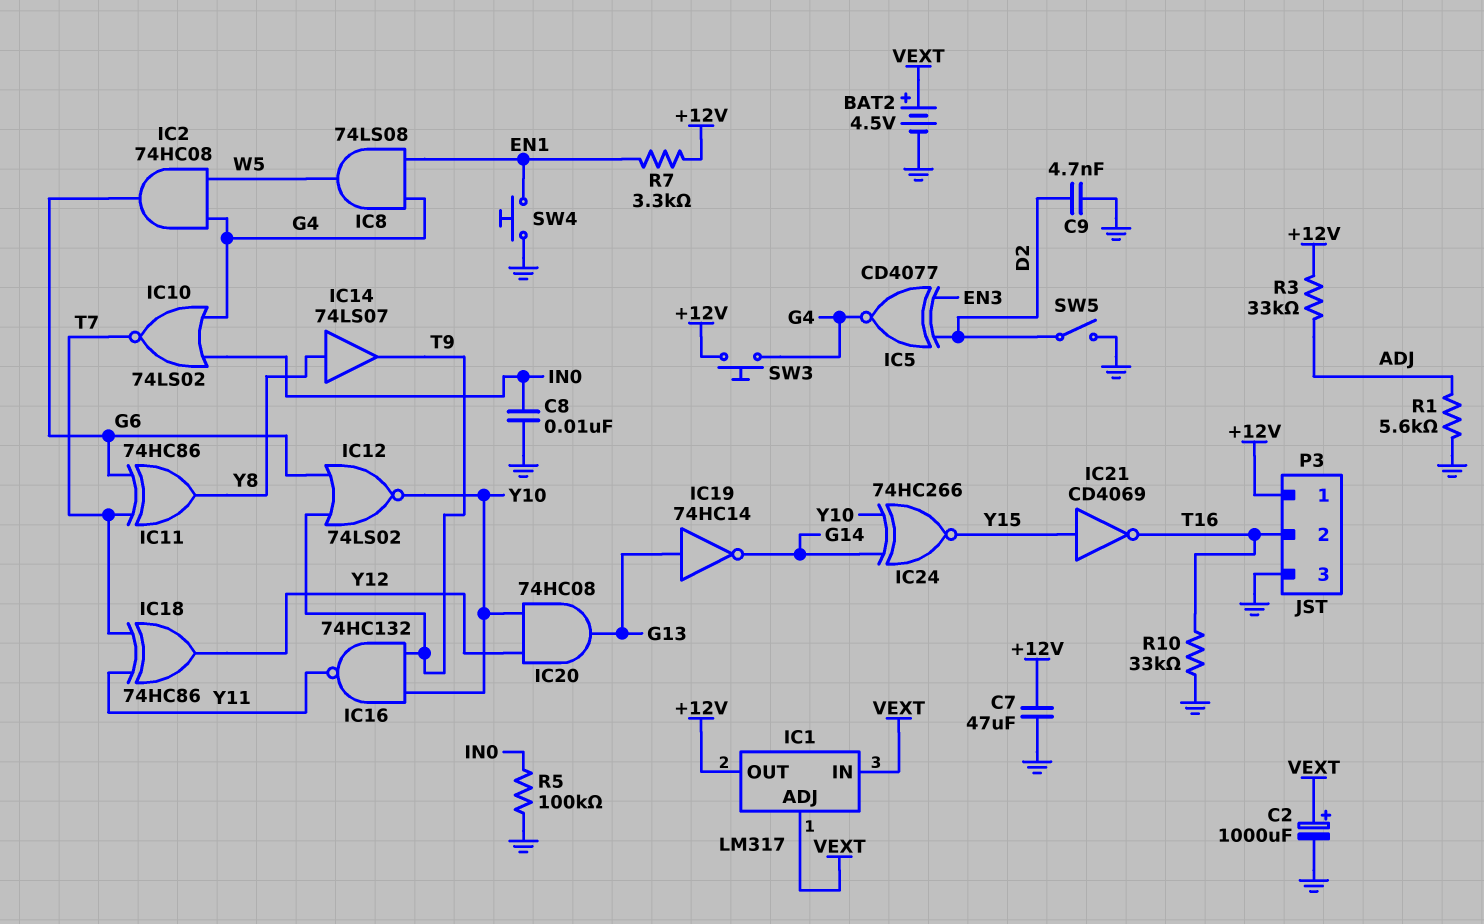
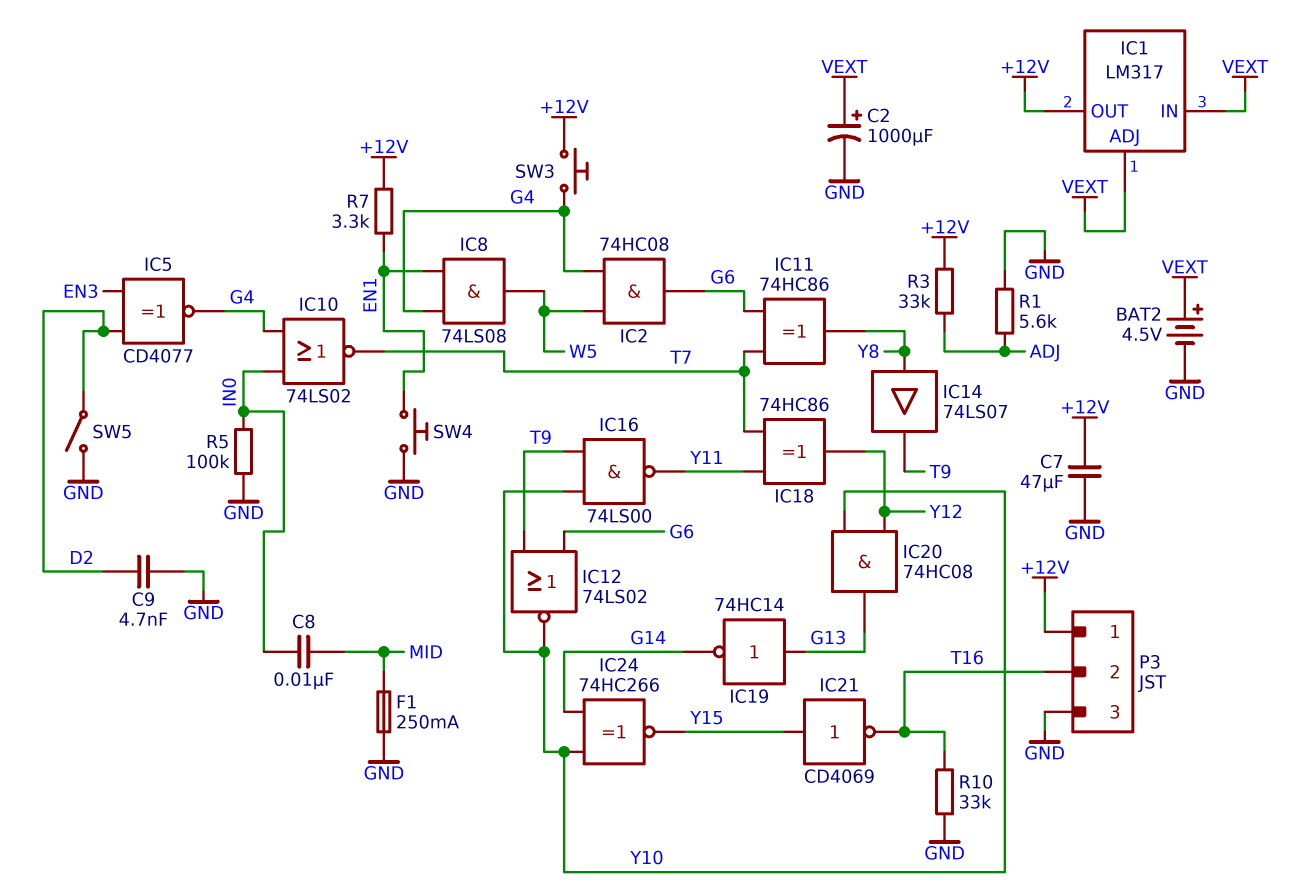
C8: 10nF (GND, IN0) -> 10nF (IN0, MID)
F1: none -> 250mA (GND, MID)
IC16: NAND 74HC132 (in T9, in Y10, out Y11) -> NAND 74LS00 (in T9, in Y10, out Y11)

